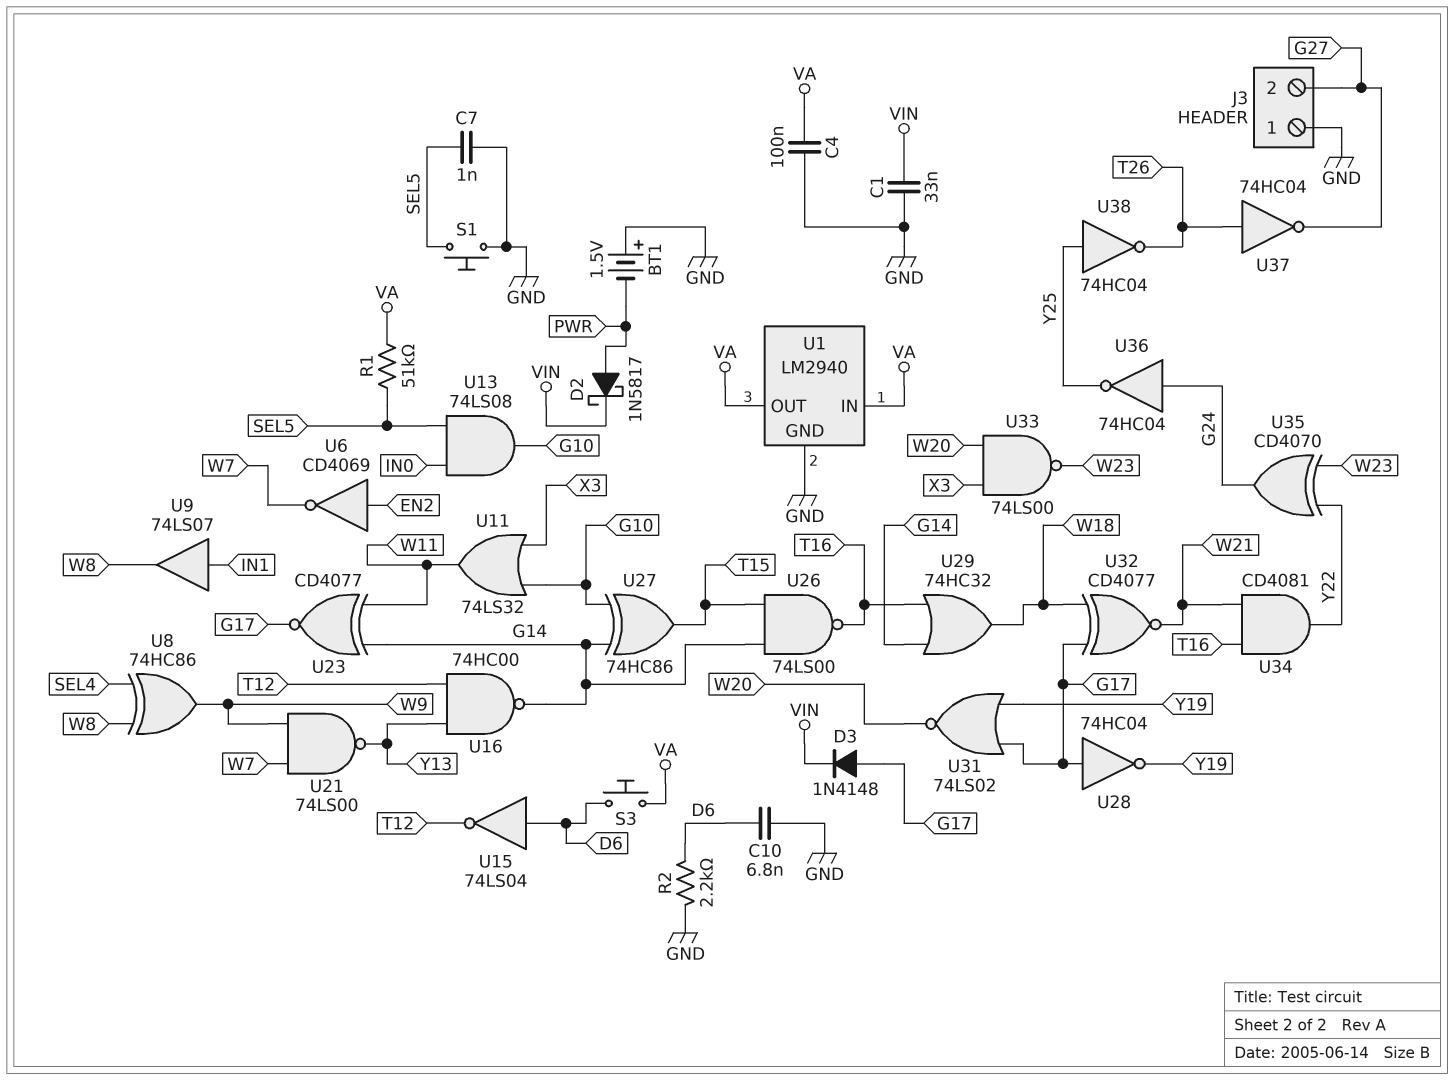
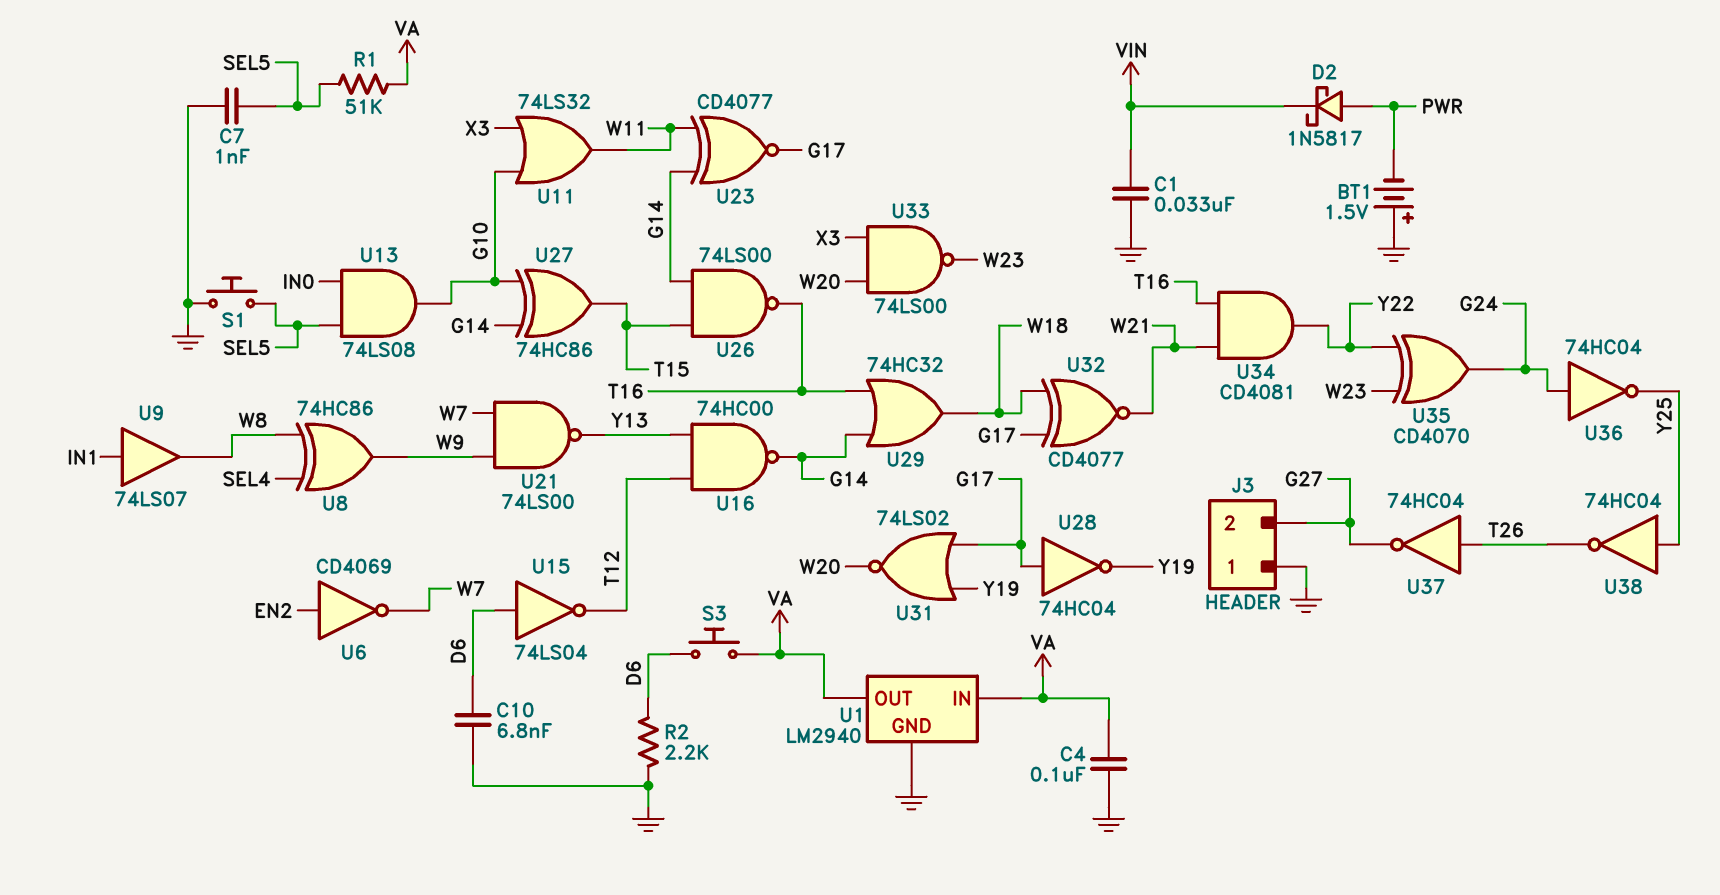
D3: diode 1N4148 (A G17, K VIN) -> none

